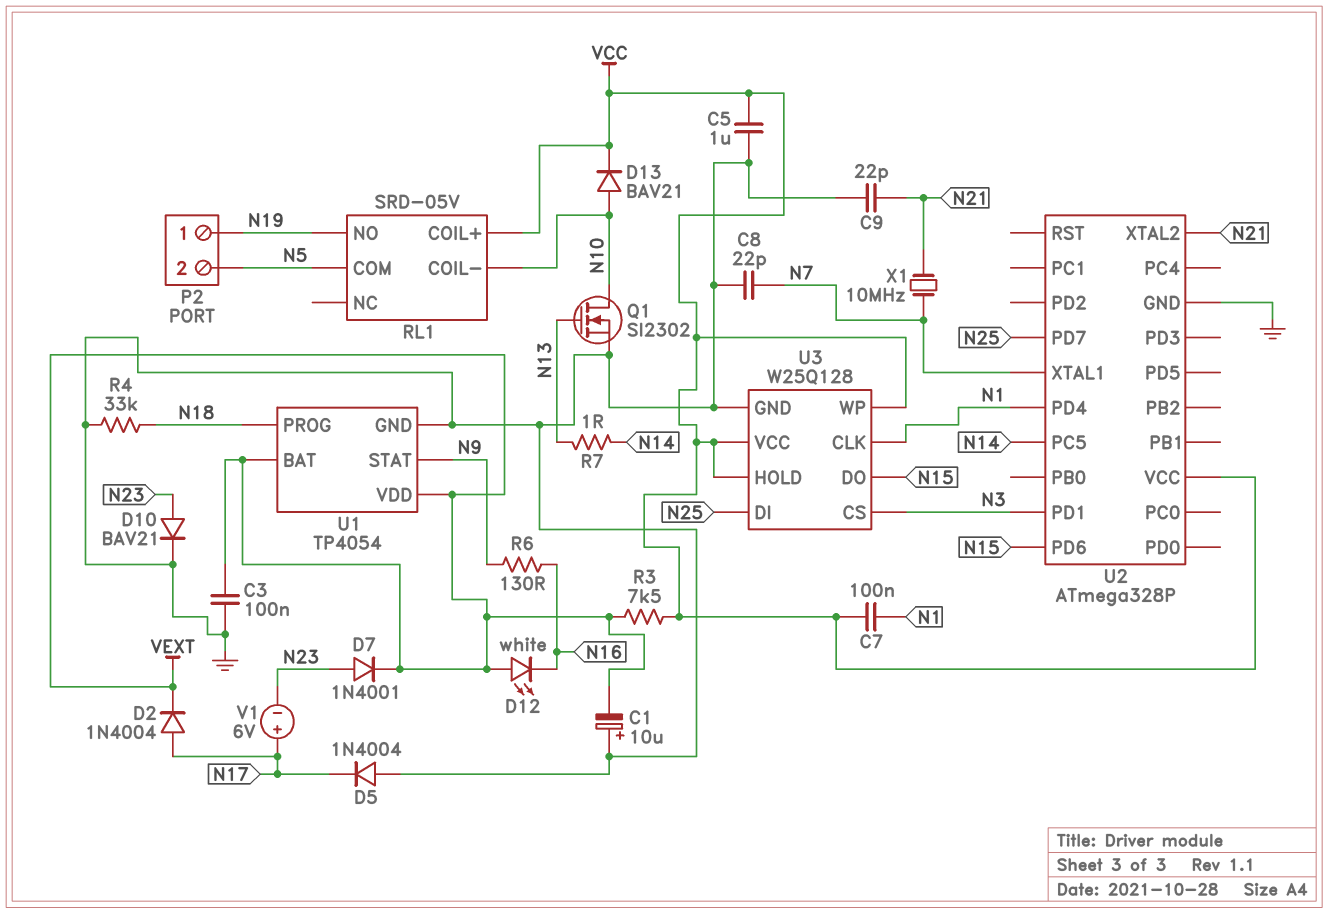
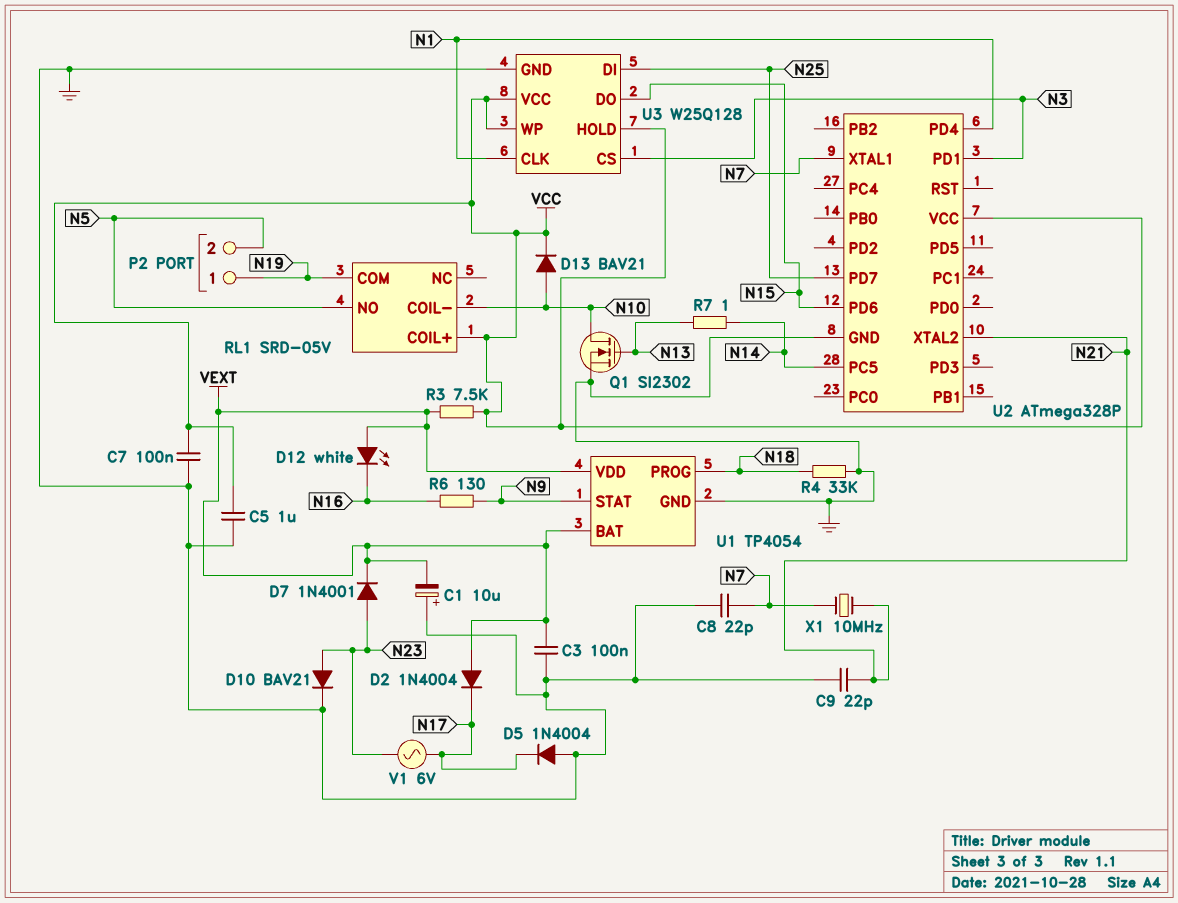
C7: 100nF (N1, VCC) -> 100nF (GND, VCC)
D2: diode 1N4004 (A N17, K VEXT) -> diode 1N4004 (A VEXT, K N17)
RL1 pin COM: N5 -> N19
RL1 pin NO: N19 -> N5
V1: 6V (plus N17, minus N23) -> AC 6V (N17, N23)

